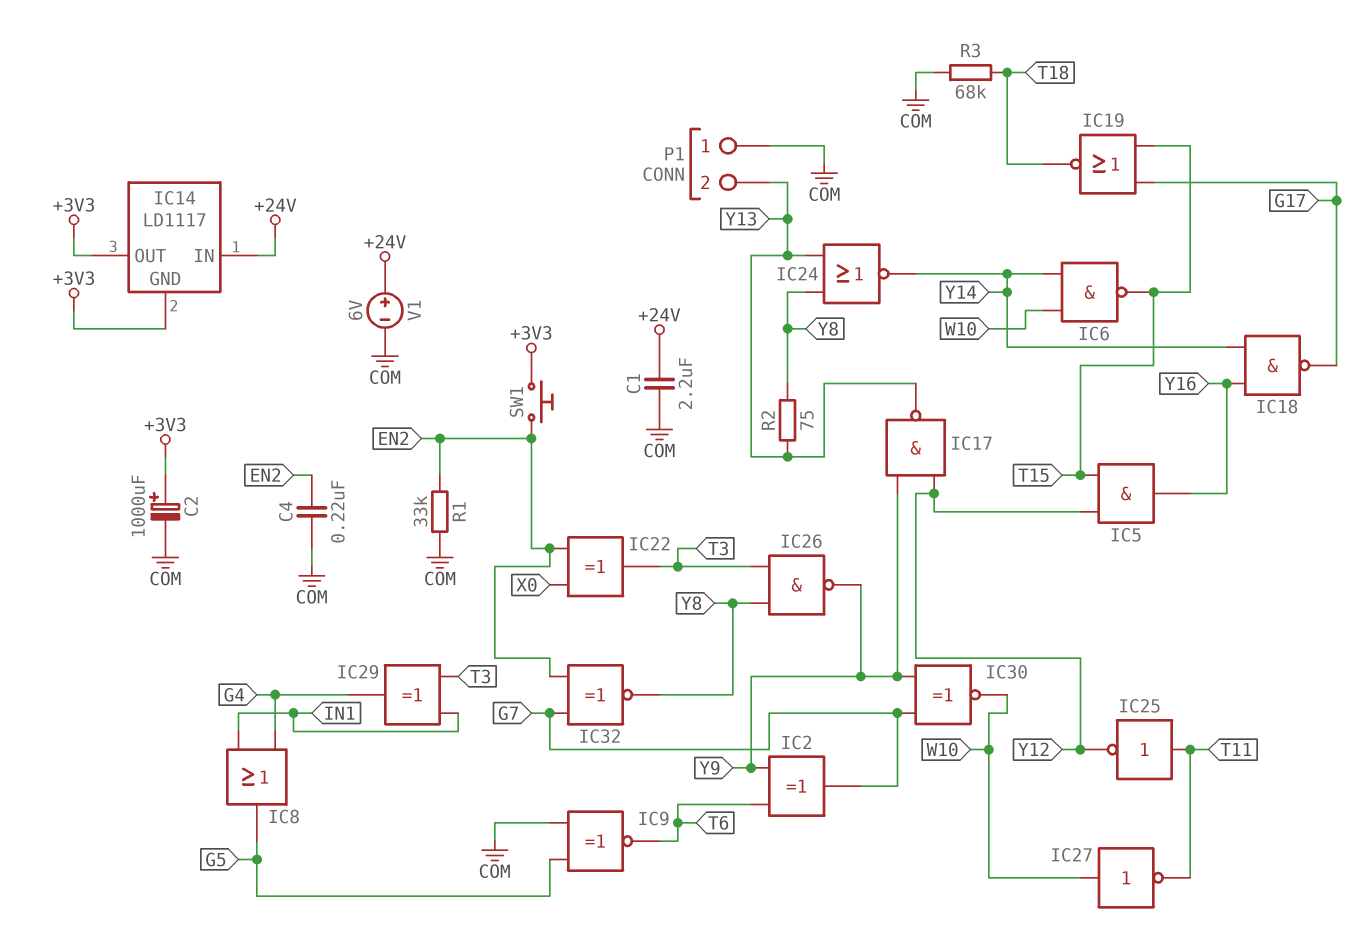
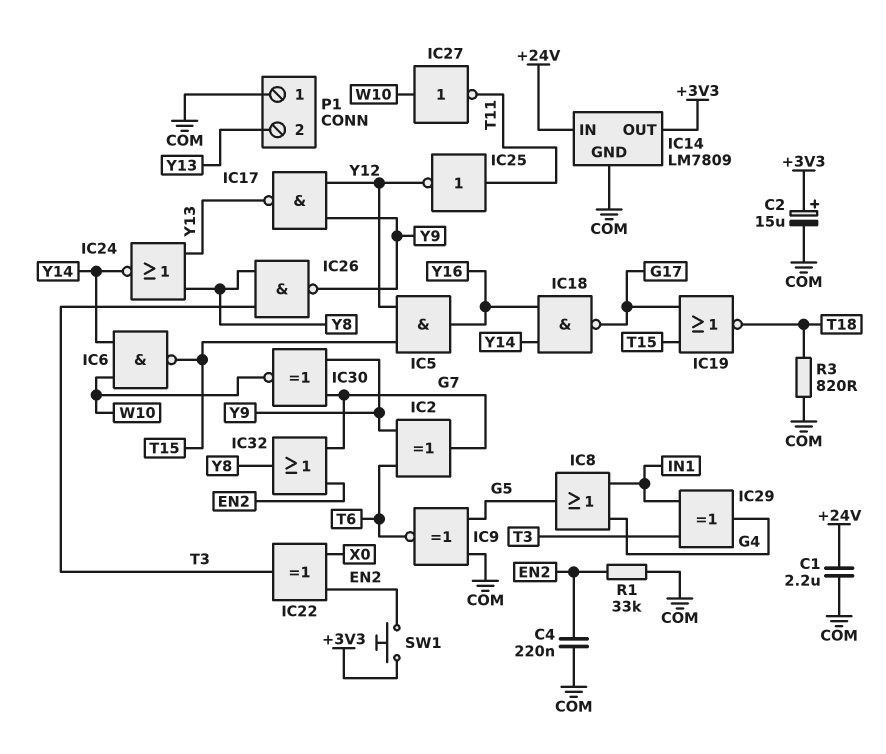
C2: 1000uF (plus +3V3, minus COM) -> 15uF (plus +3V3, minus COM)
IC14: LD1117 -> LM7809
IC14 pin GND: +3V3 -> COM
IC32: XNOR (in EN2, in G7, out Y8) -> OR (in EN2, in G7, out Y8)
R2: 75 (Y8, Y13) -> none
R3: 68k (COM, T18) -> 820 (COM, T18)
V1: 6V (plus +24V, minus COM) -> none

